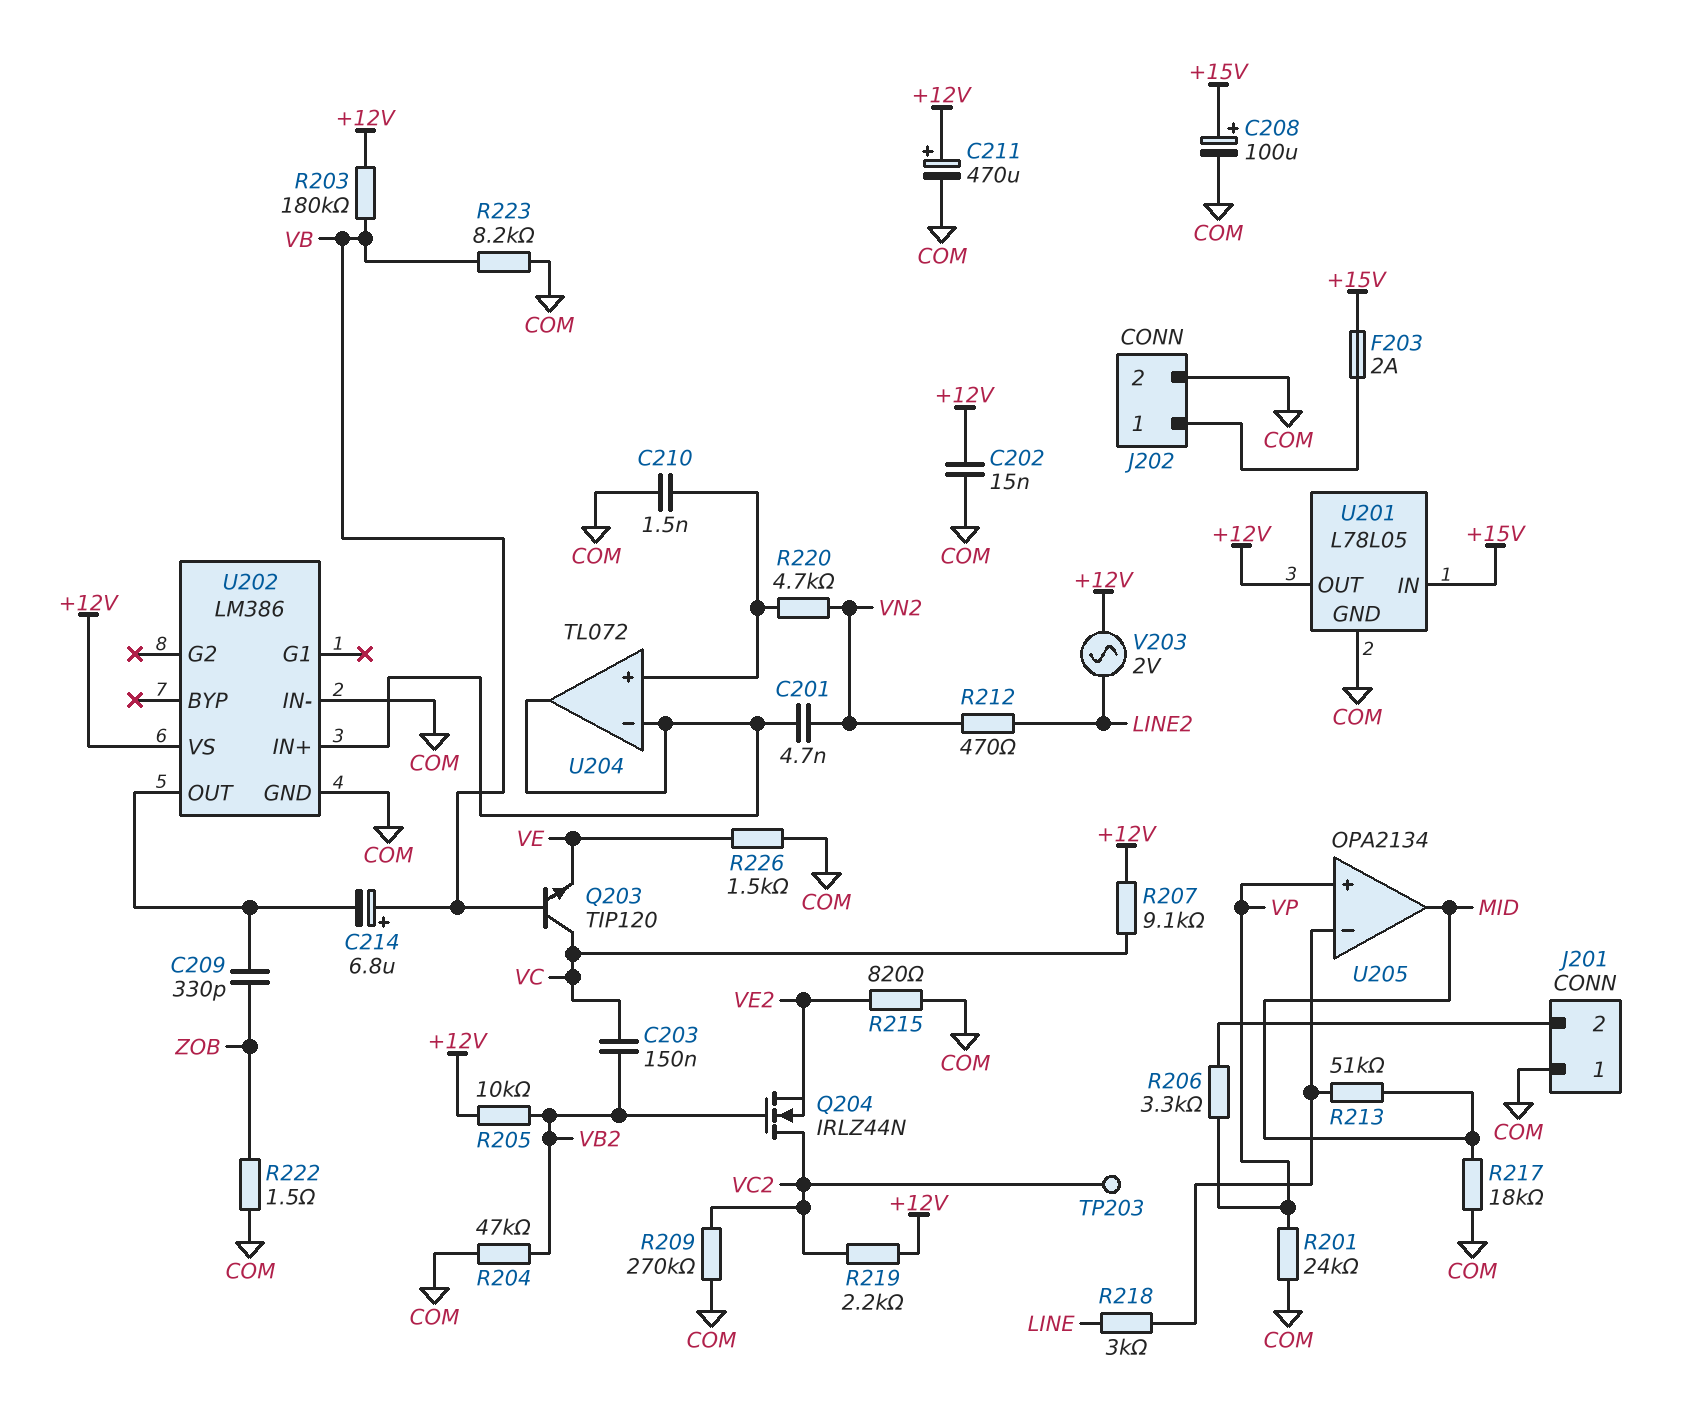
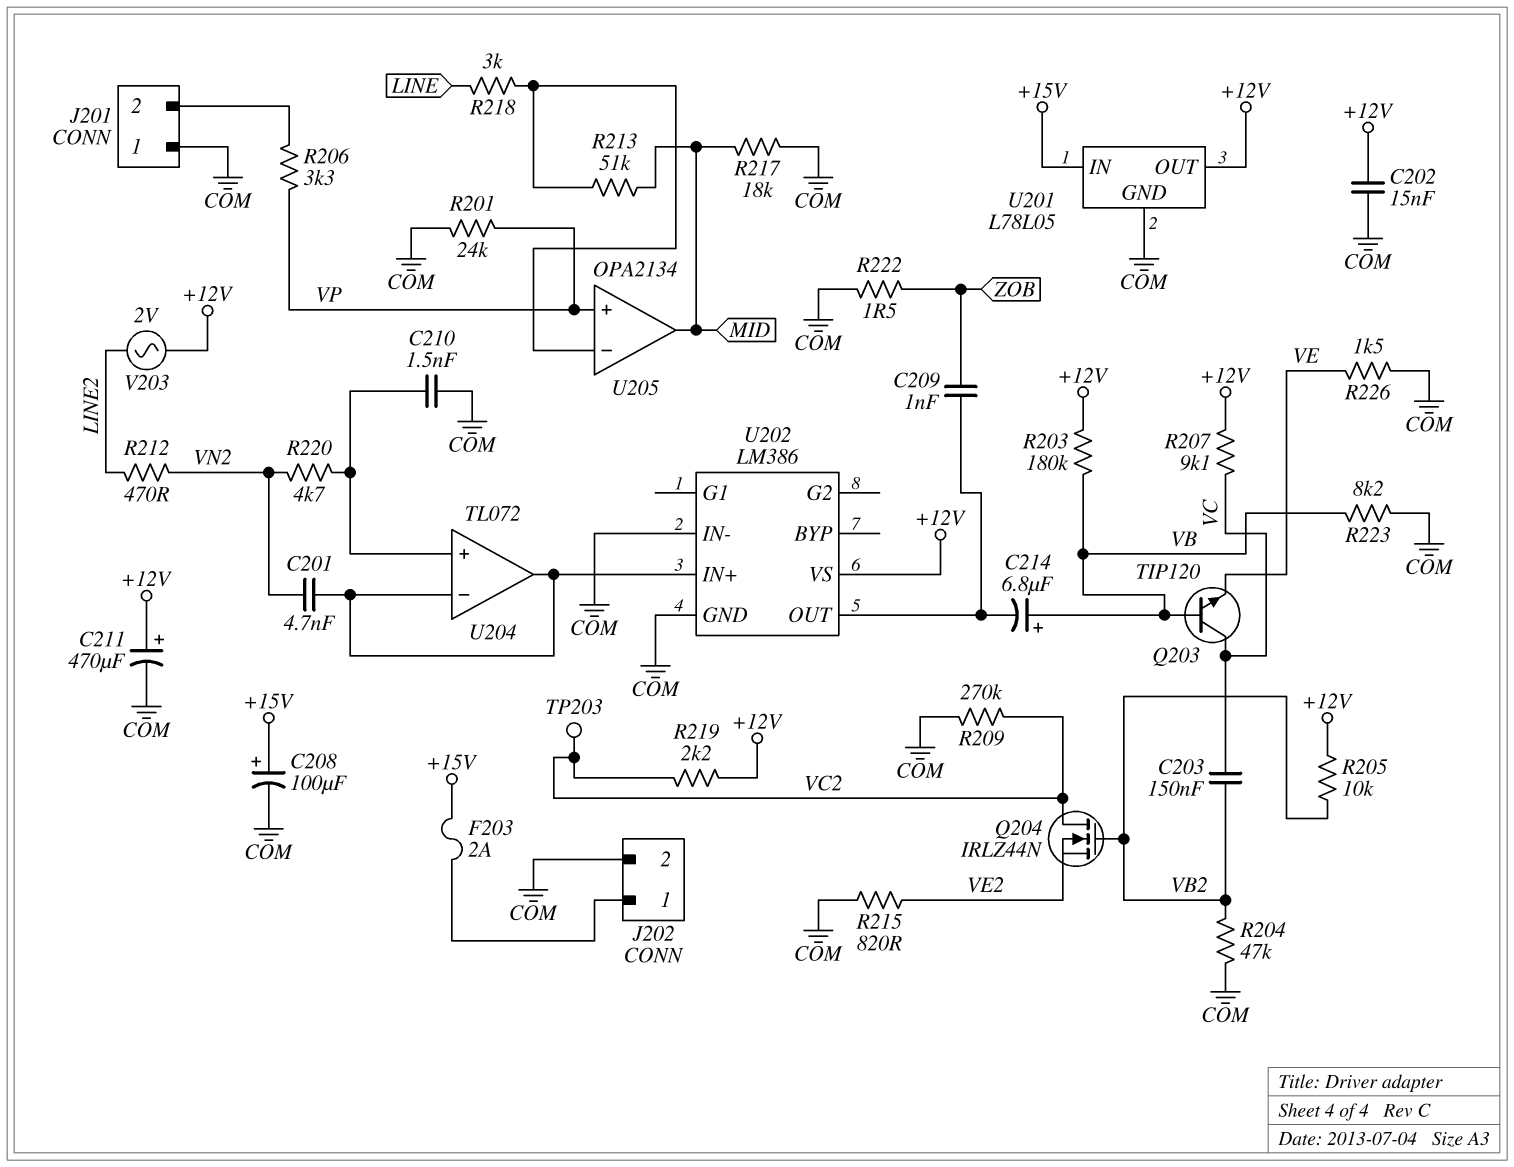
C209: 330pF (U202/OUT, ZOB) -> 1nF (U202/OUT, ZOB)

